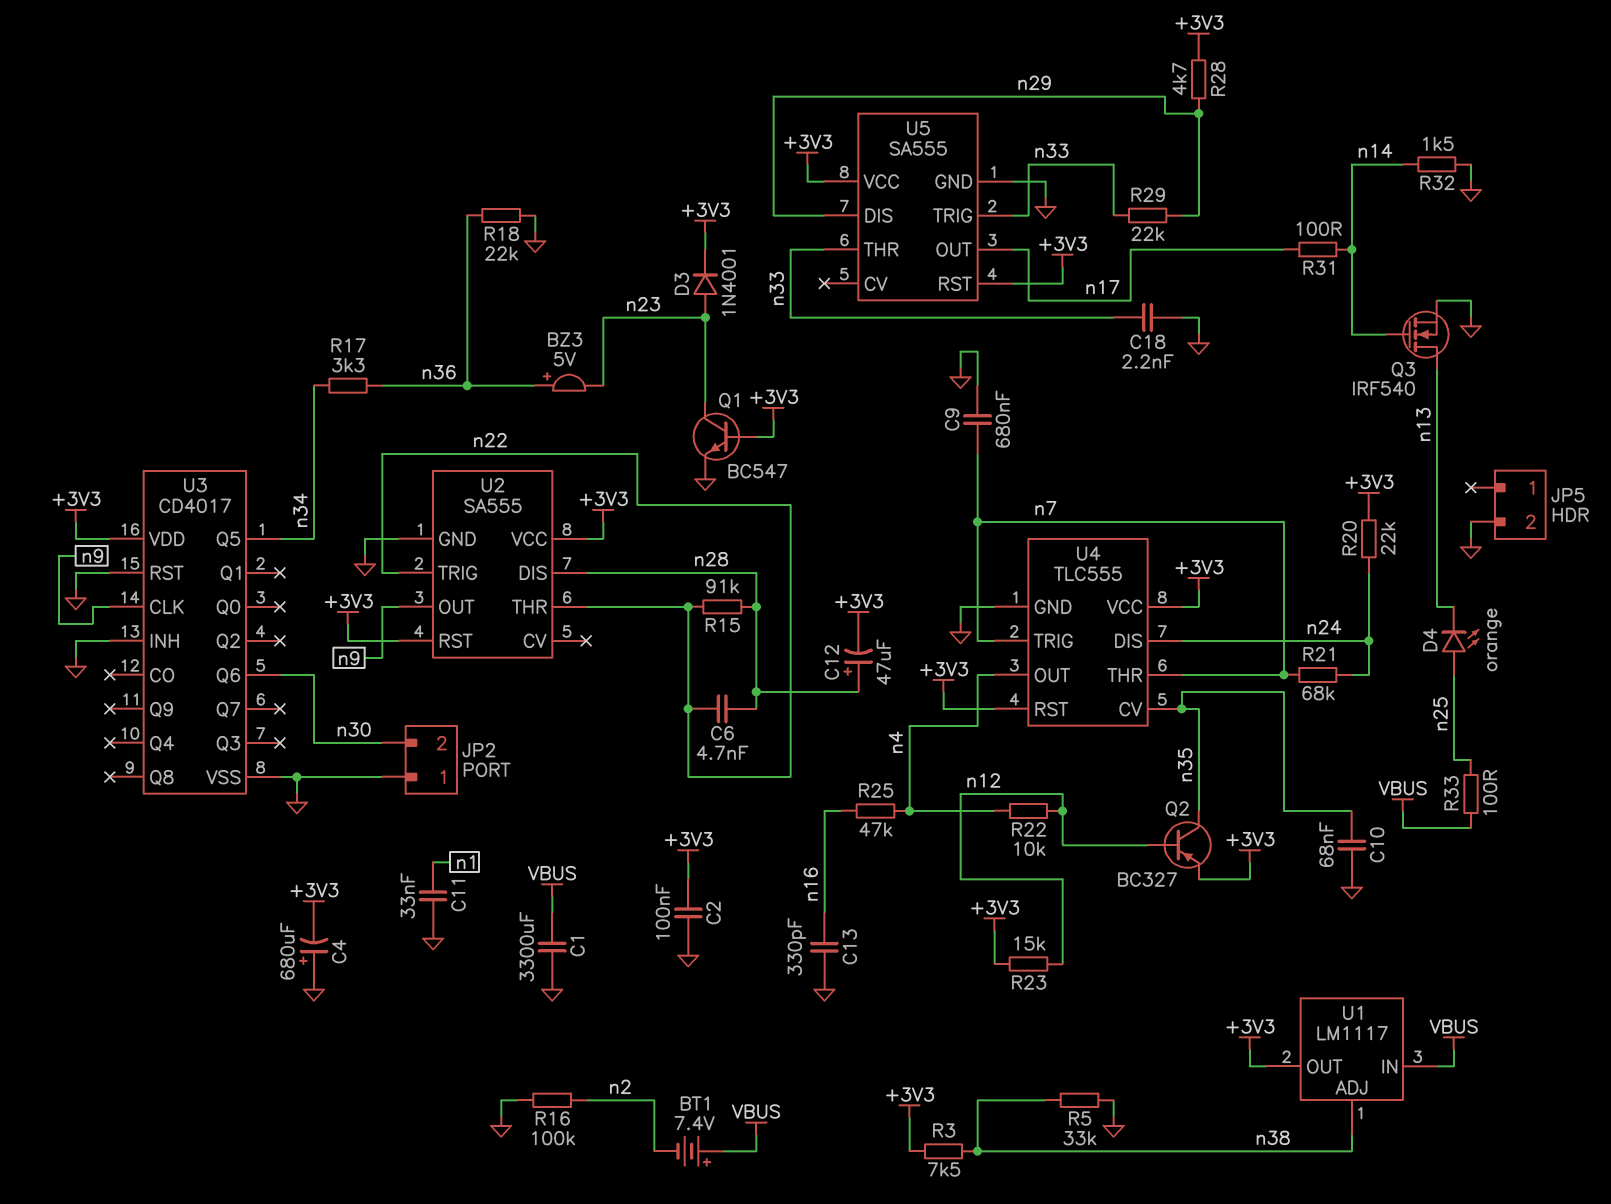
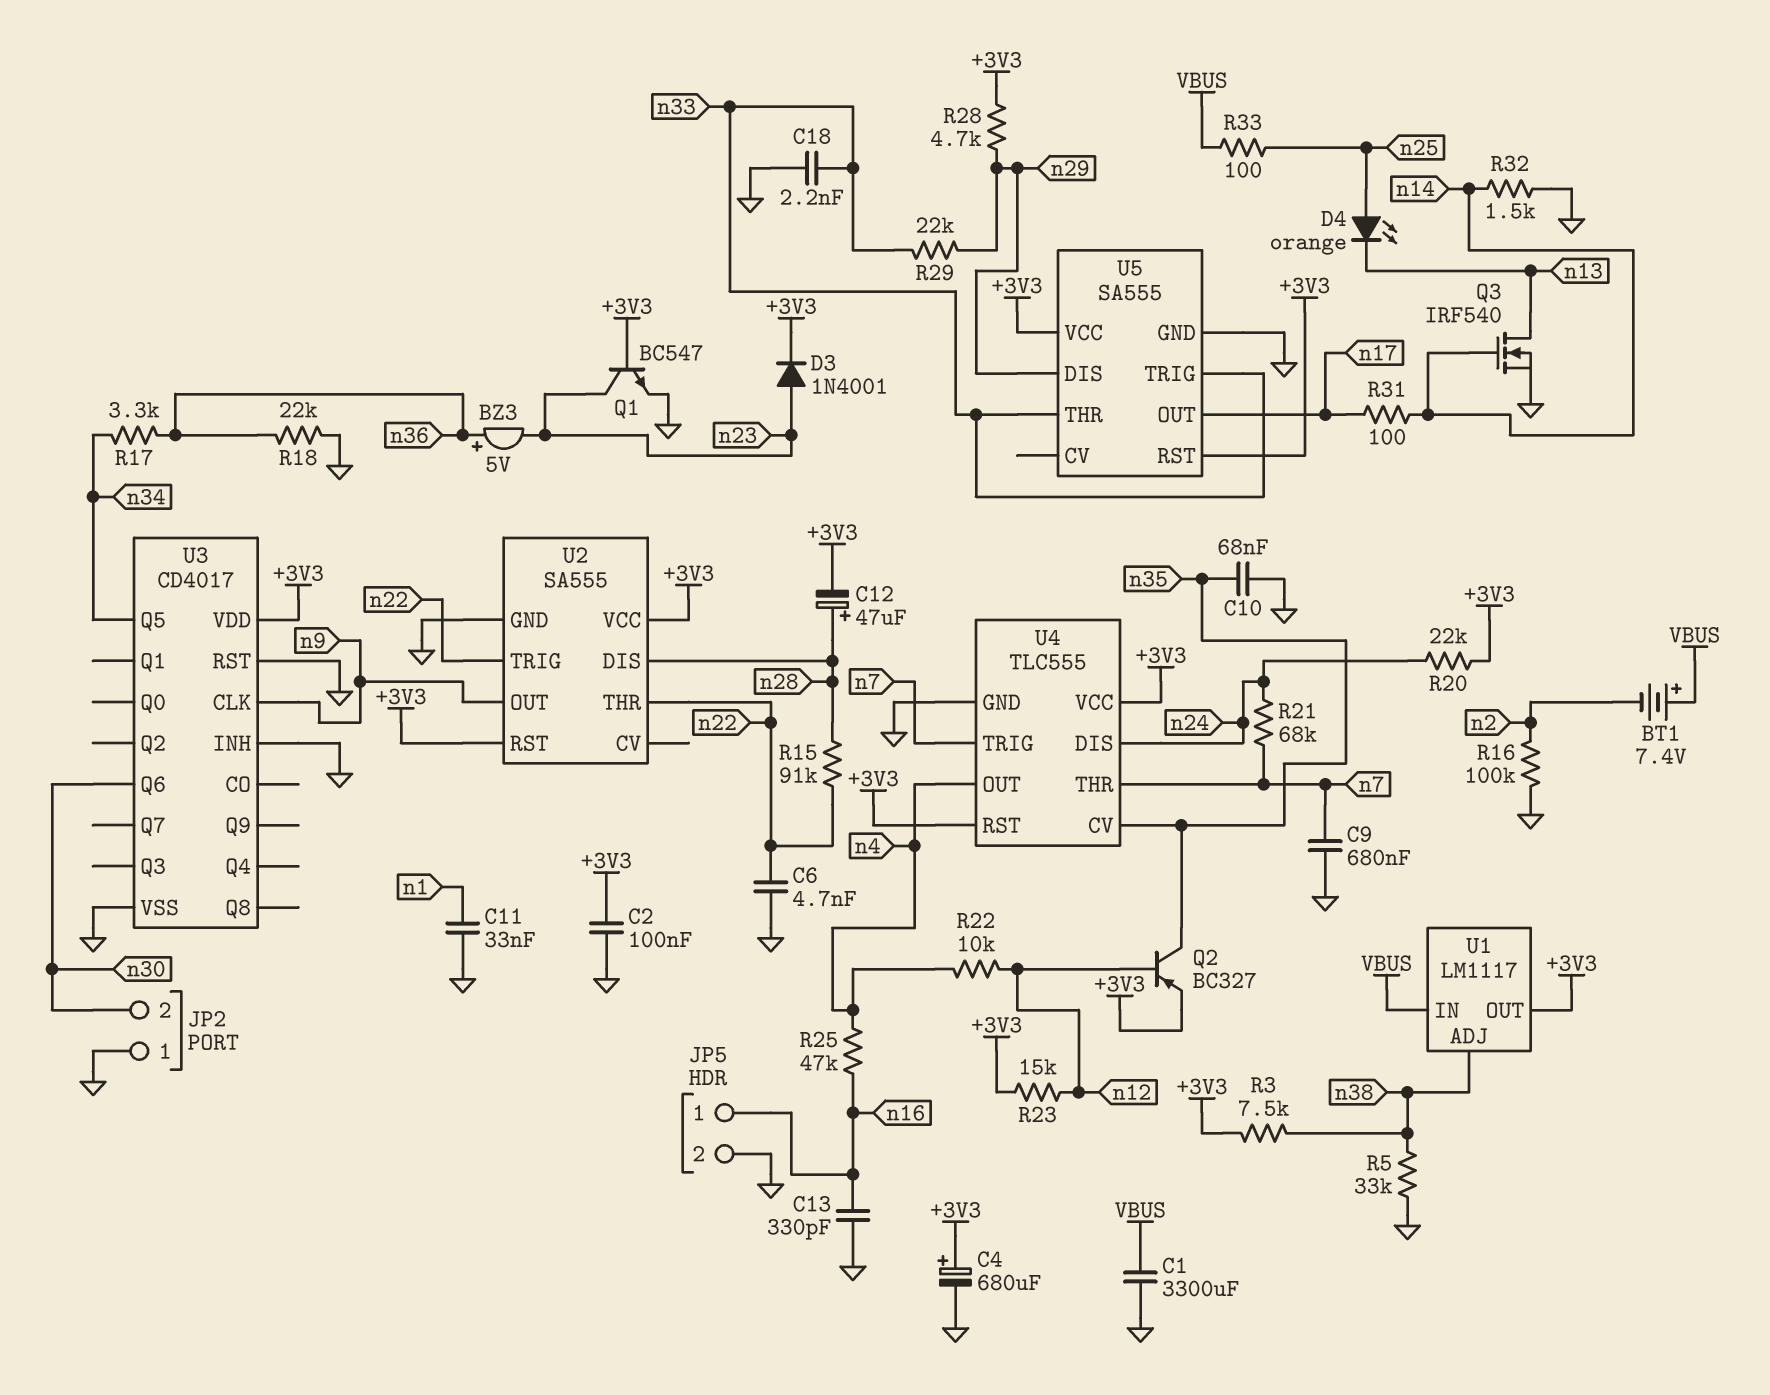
C4: 680uF (plus GND, minus +3V3) -> 680uF (plus +3V3, minus GND)
C6: 4.7nF (n22, n28) -> 4.7nF (GND, n22)
JP5 pin 1: none -> n16

